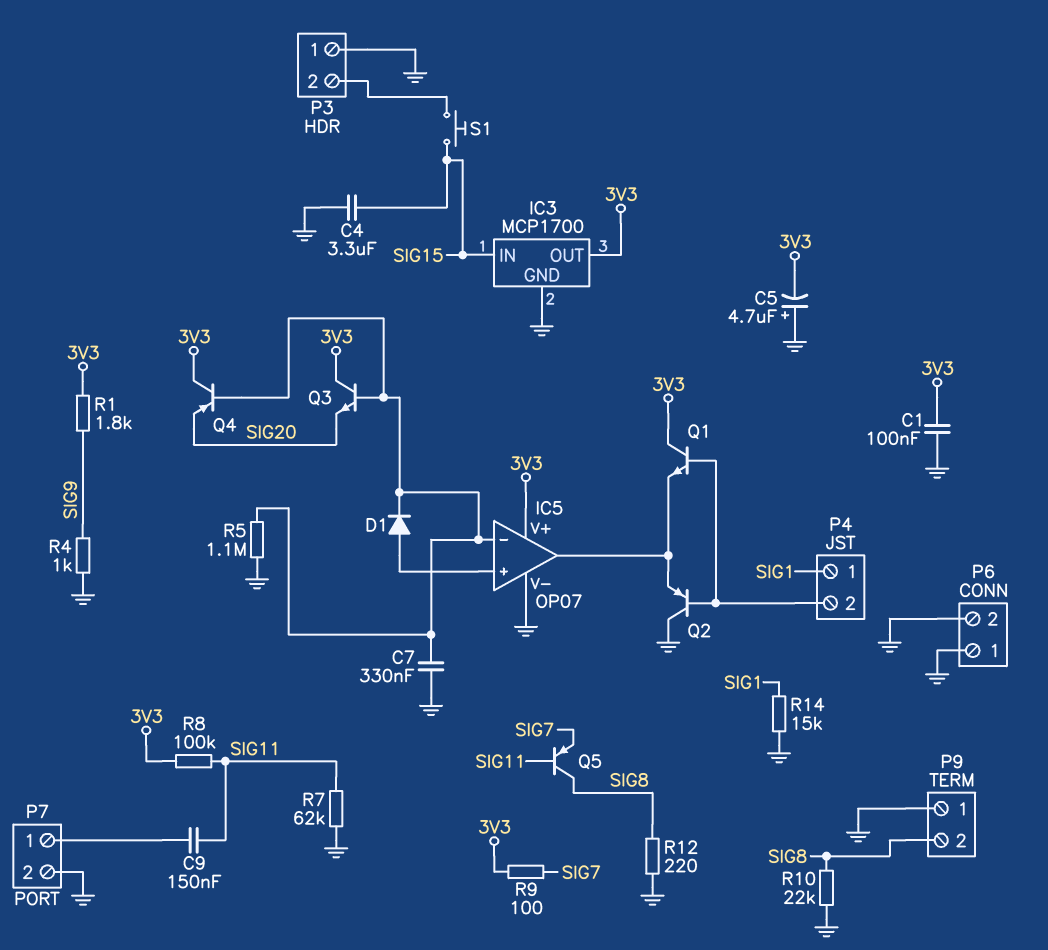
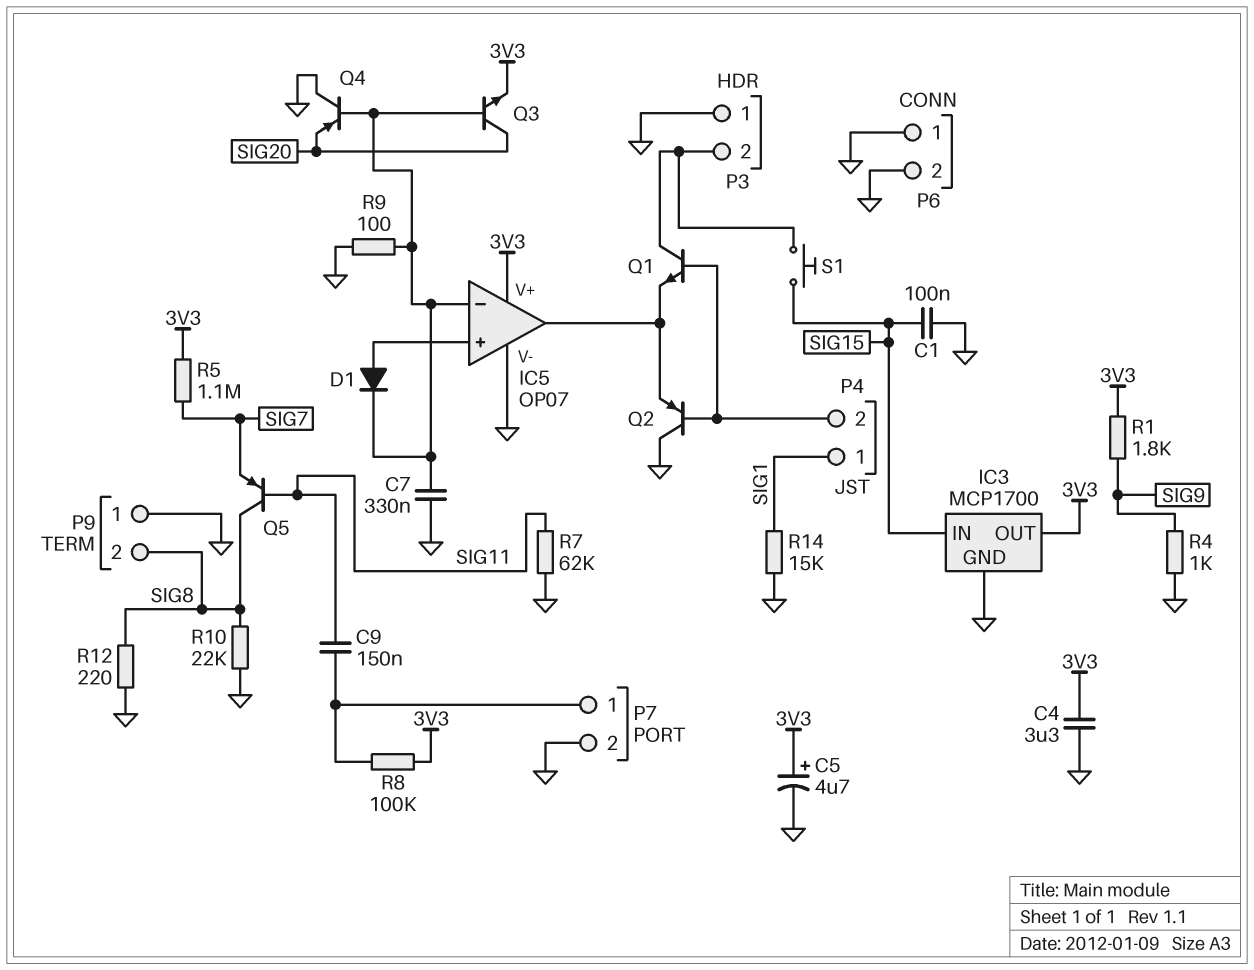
C1: 100nF (3V3, GND) -> 100nF (GND, SIG15)
C4: 3.3uF (GND, SIG15) -> 3.3uF (3V3, GND)
C5: 4.7uF (plus GND, minus 3V3) -> 4.7uF (plus 3V3, minus GND)
Q1: NPN (B P4/2, C 3V3, E IC5/out) -> NPN (B P4/2, C P3/2, E IC5/out)
Q3: NPN (B IC5/in-, C 3V3, E SIG20) -> NPN (B IC5/in-, C SIG20, E 3V3)
Q4: PNP (B IC5/in-, C 3V3, E SIG20) -> PNP (B IC5/in-, C GND, E SIG20)
R5: 1.1M (GND, IC5/in-) -> 1.1M (3V3, SIG7)
R8: 100k (3V3, SIG11) -> 100k (3V3, P7/1)
R9: 100 (3V3, SIG7) -> 100 (GND, IC5/in-)

